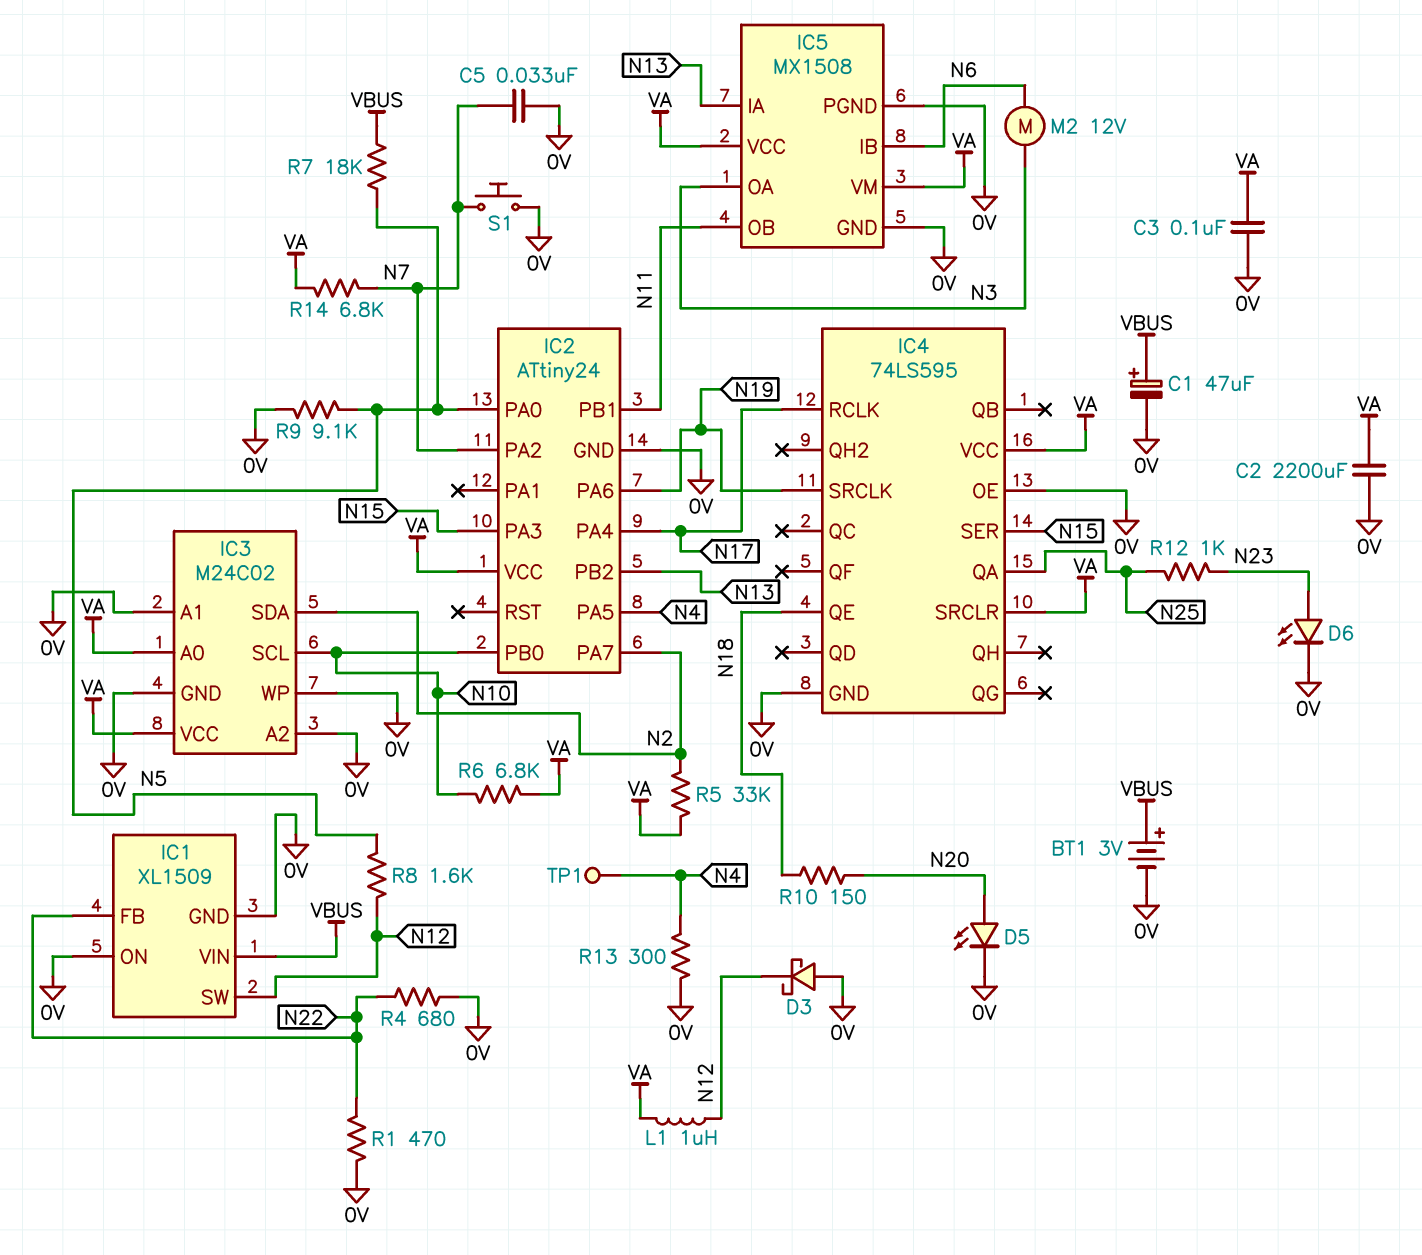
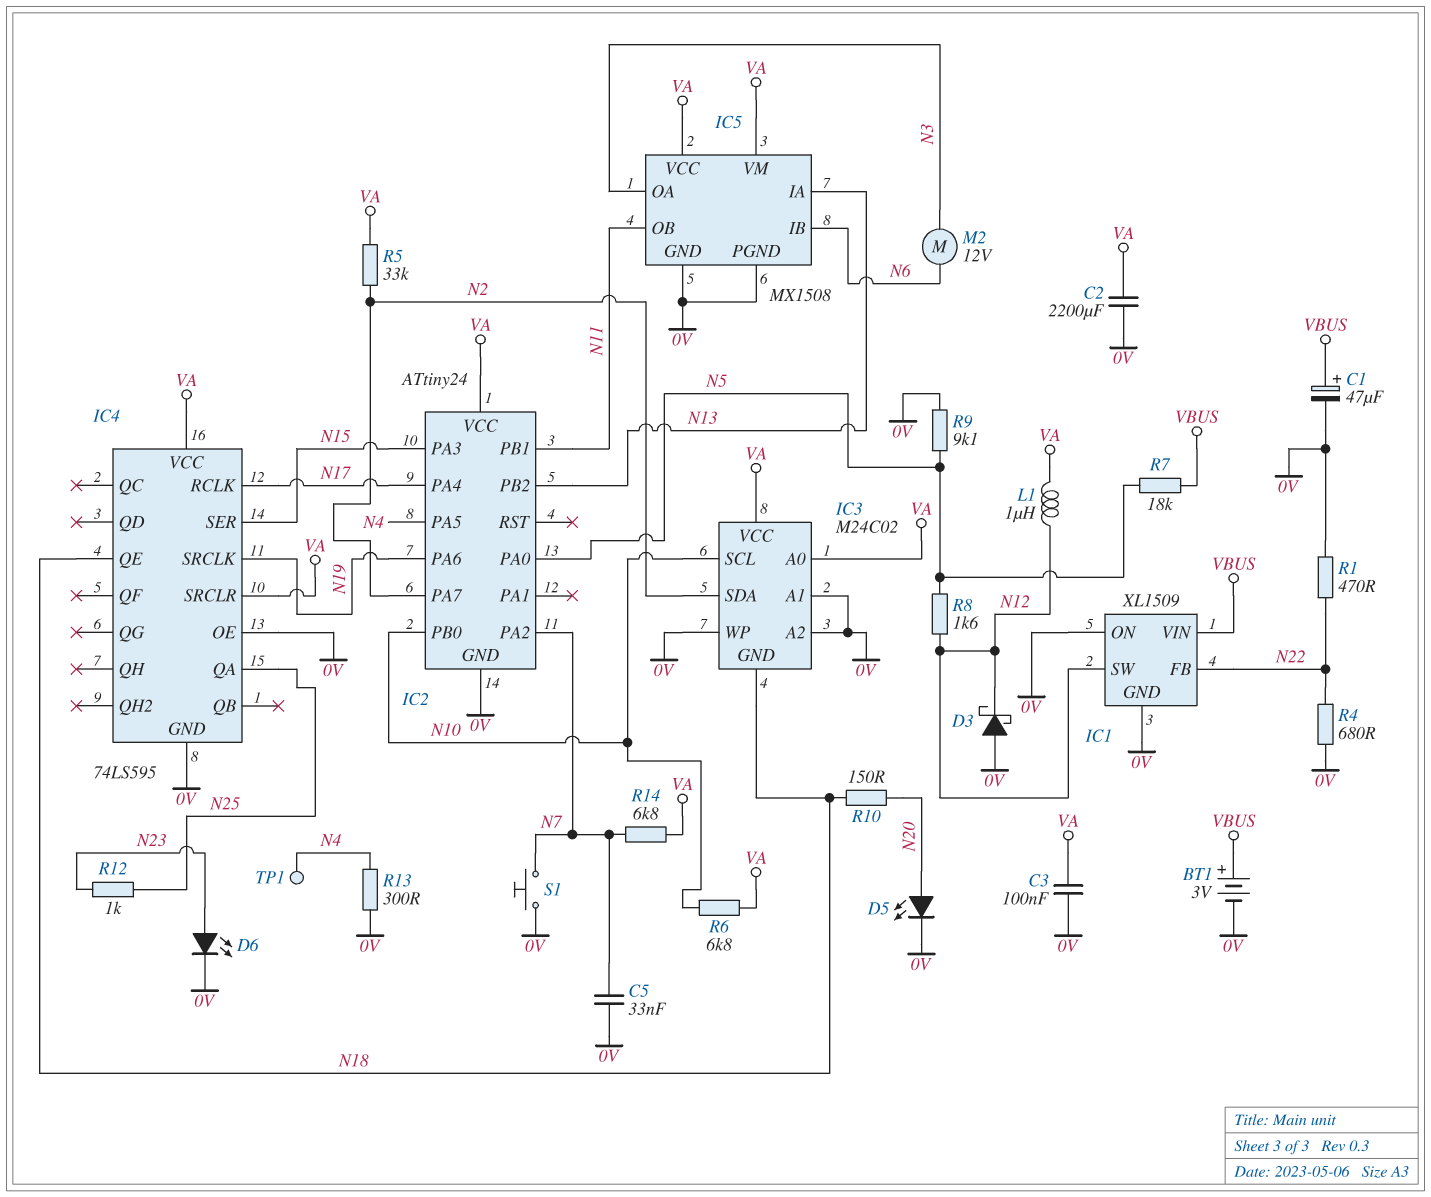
IC3 pin GND: 0V -> N18

